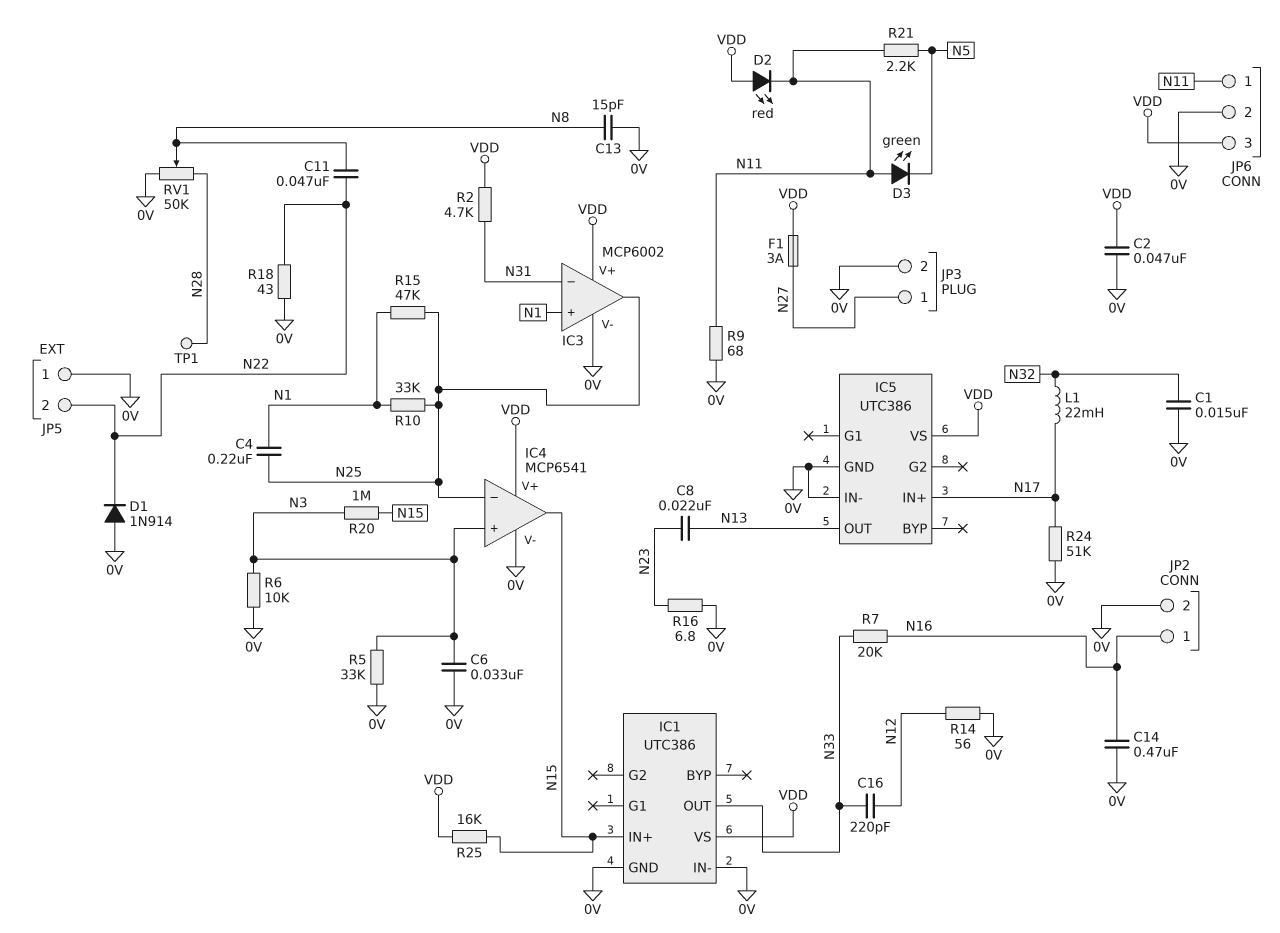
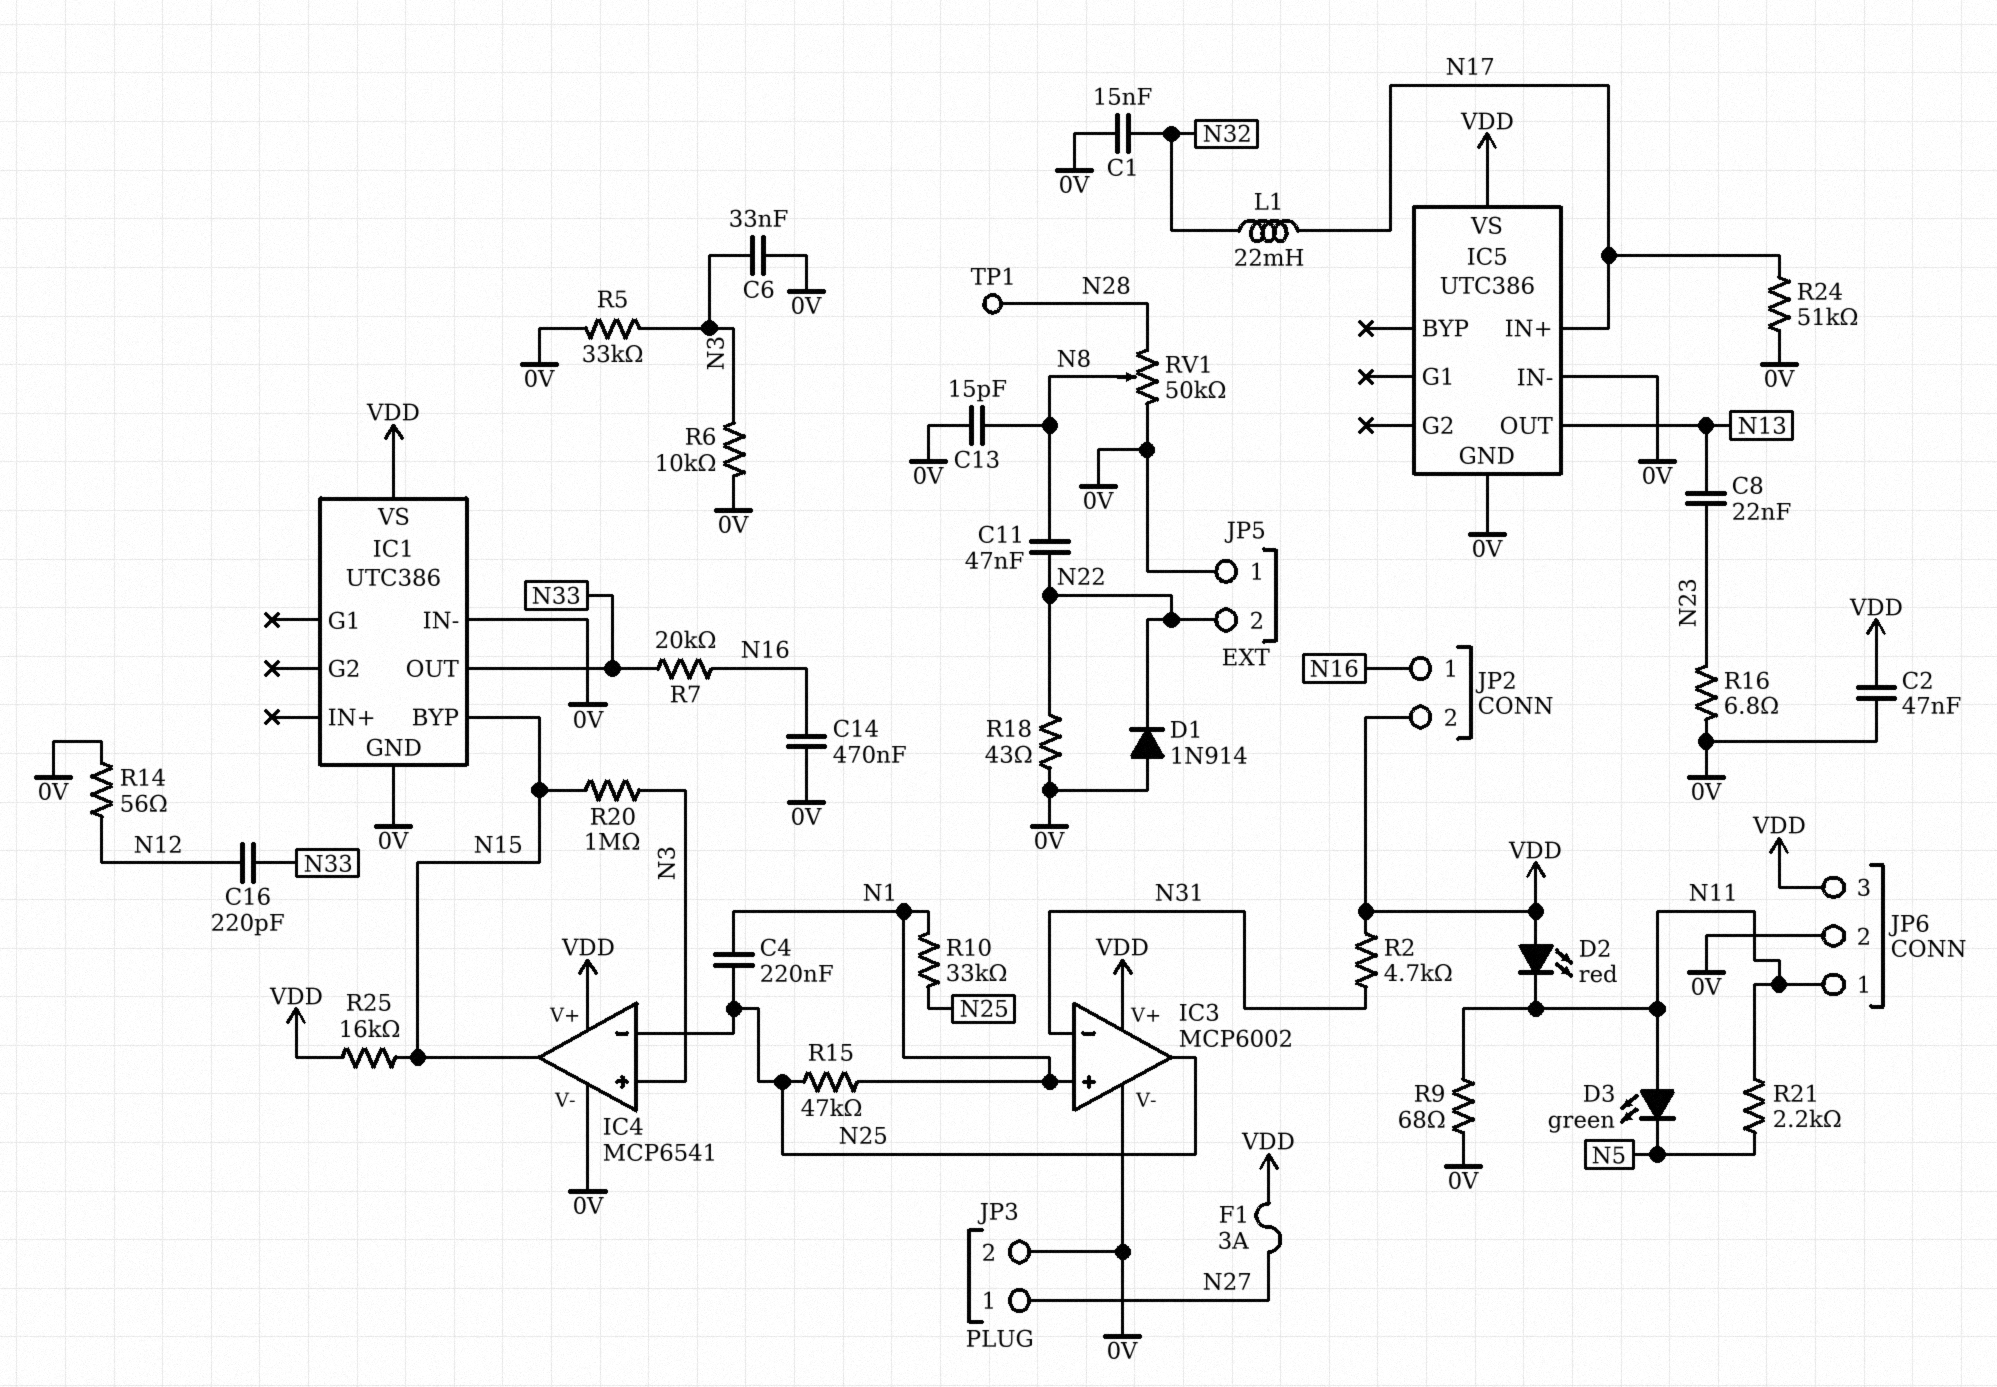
IC1 pin BYP: none -> N15
IC1 pin IN+: N15 -> none
JP2 pin 2: 0V -> VDD

